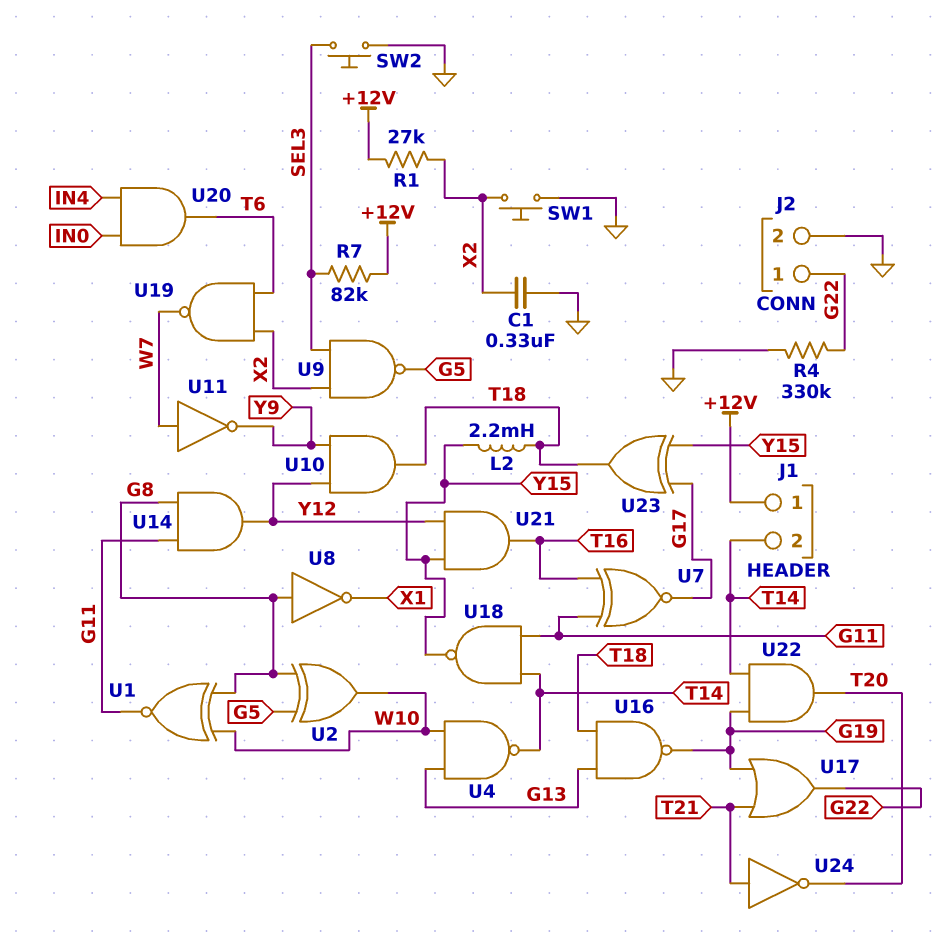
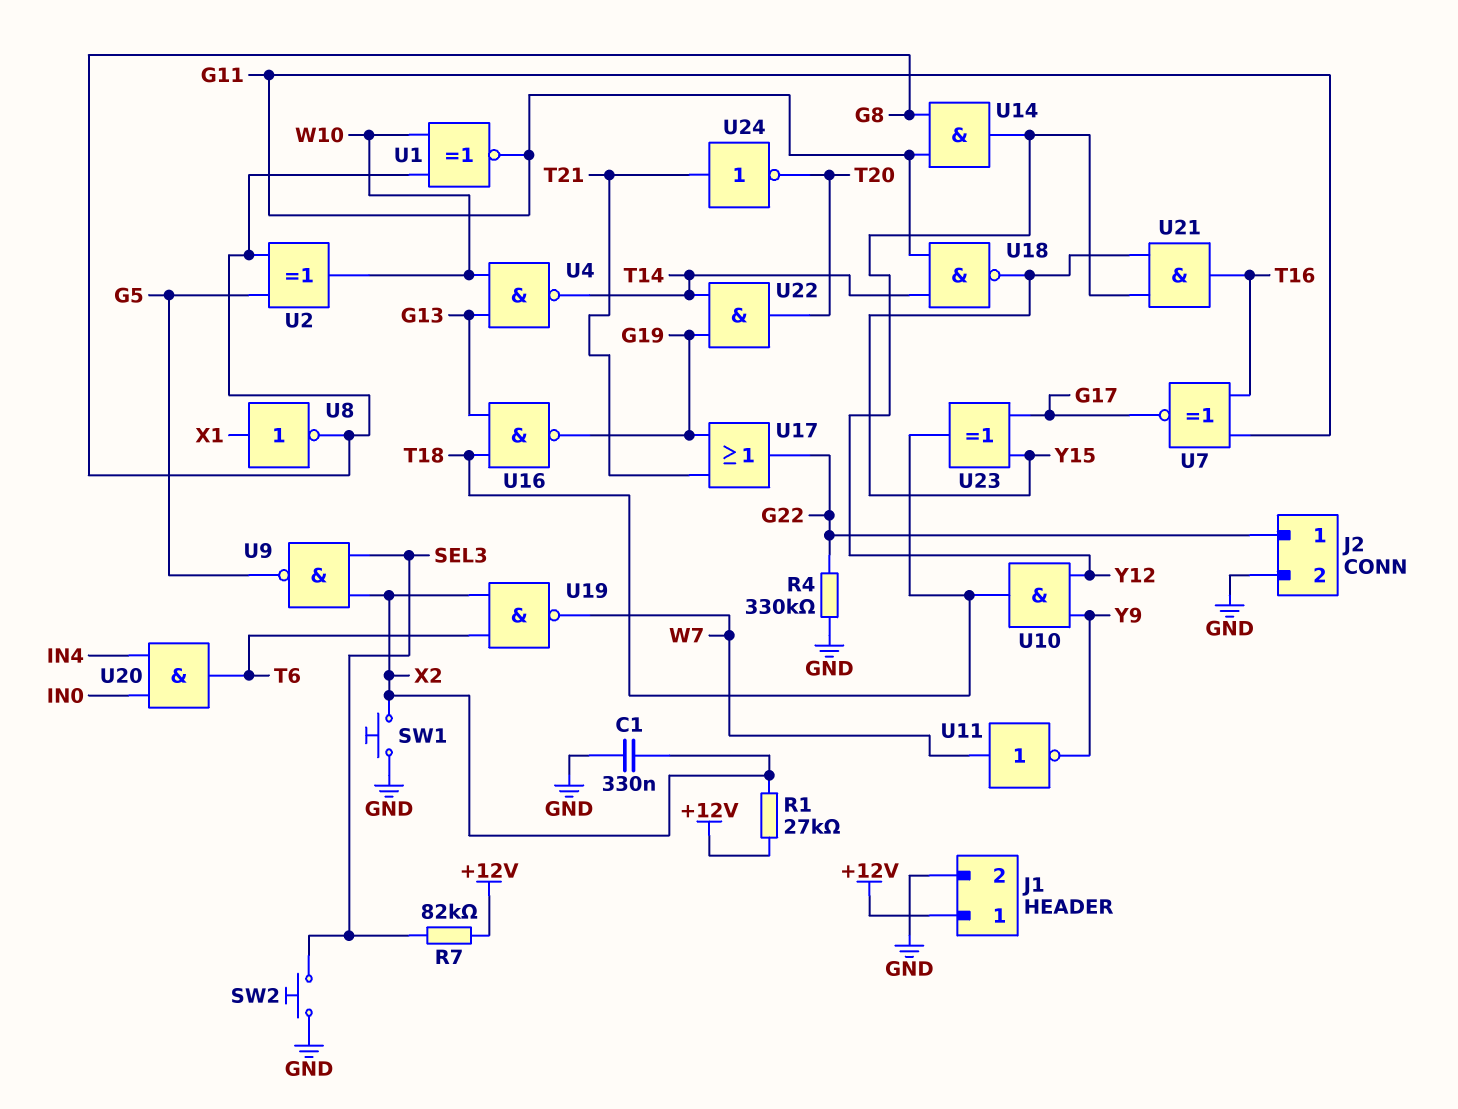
J1 pin 2: T14 -> GND
L2: 2.2mH (T18, Y15) -> none
U8: NOT (in G8, out X1) -> NOT (in X1, out G8)

